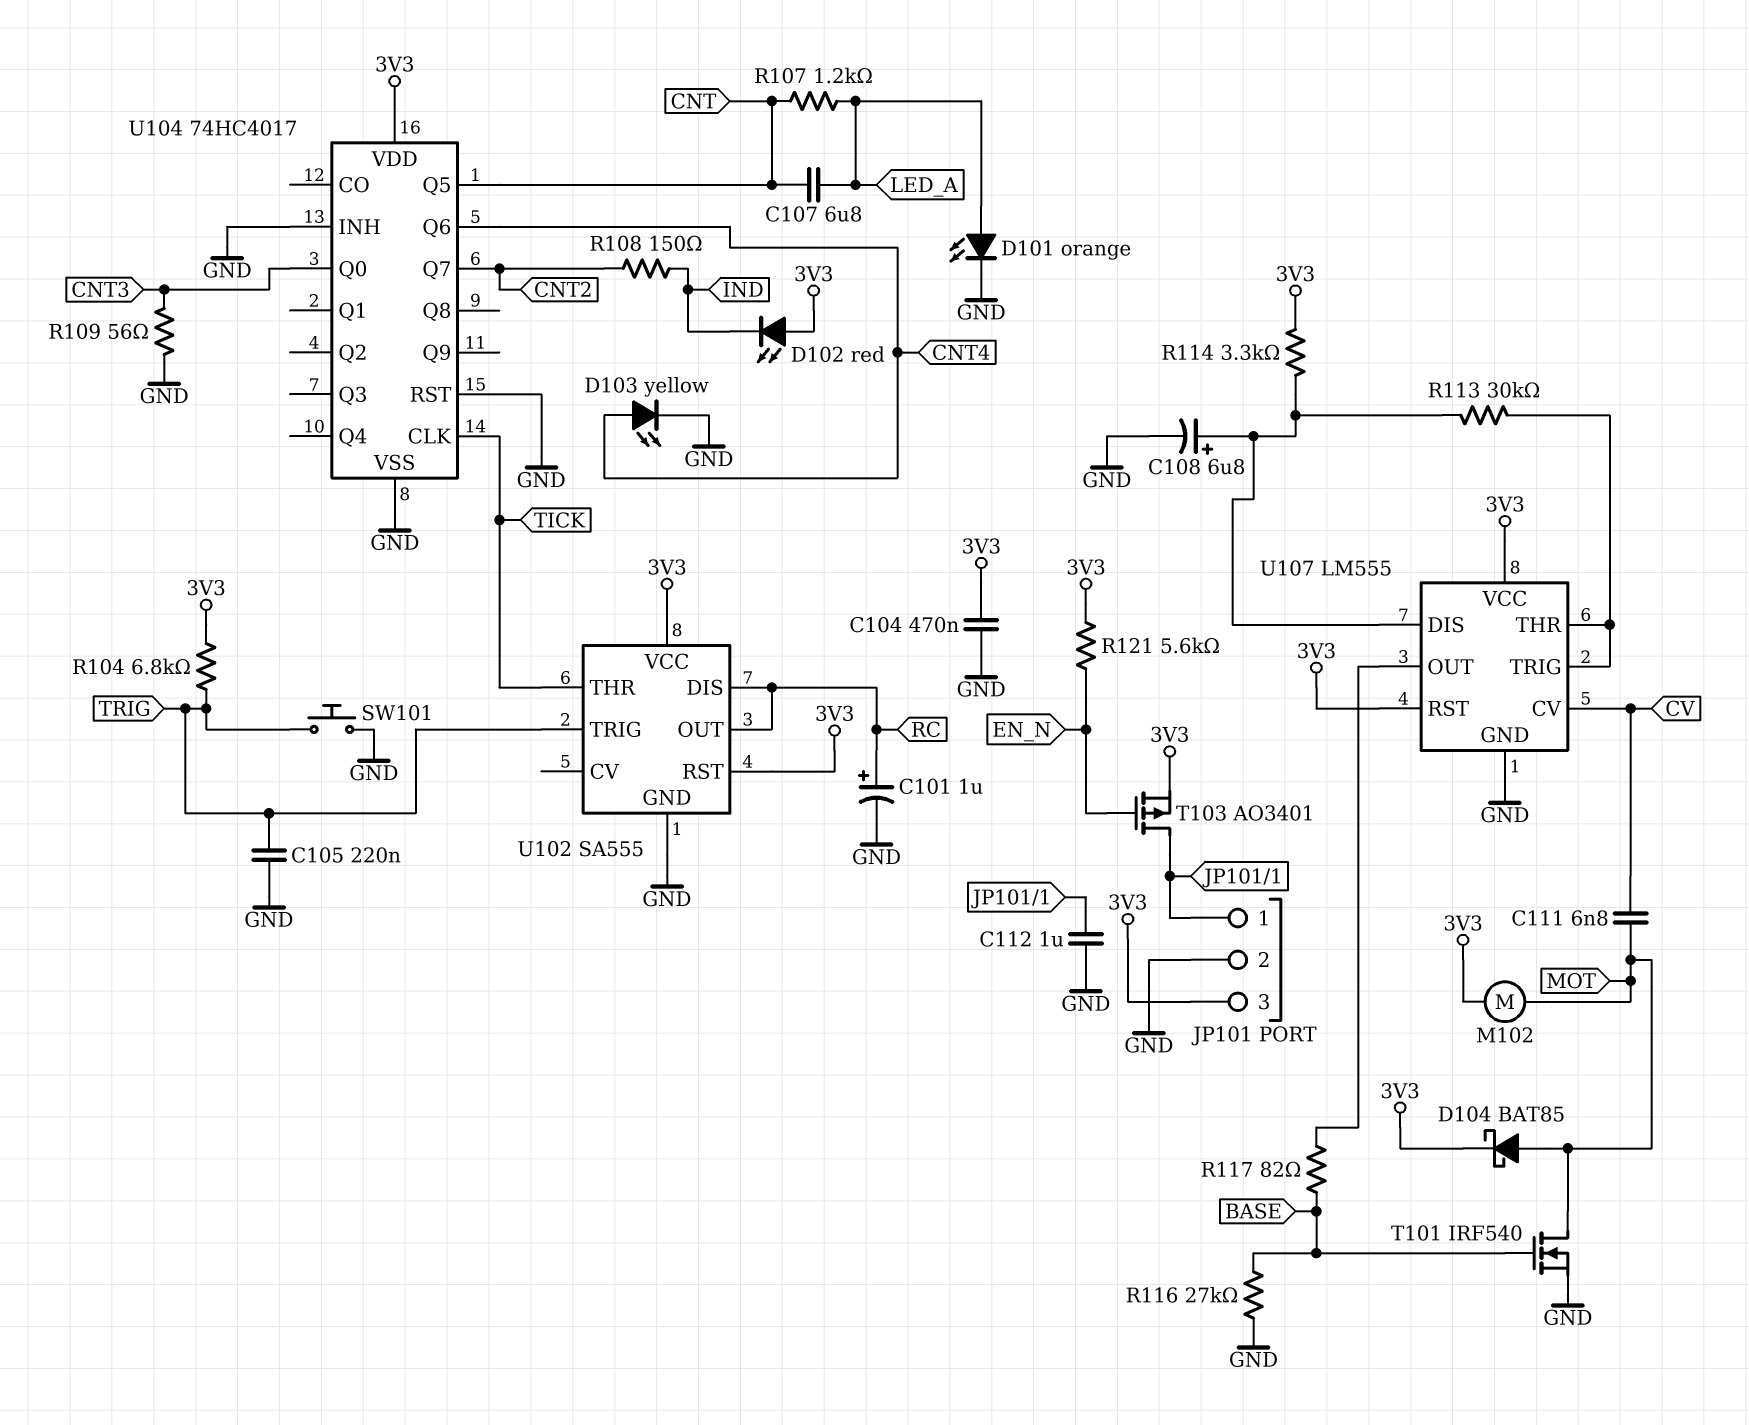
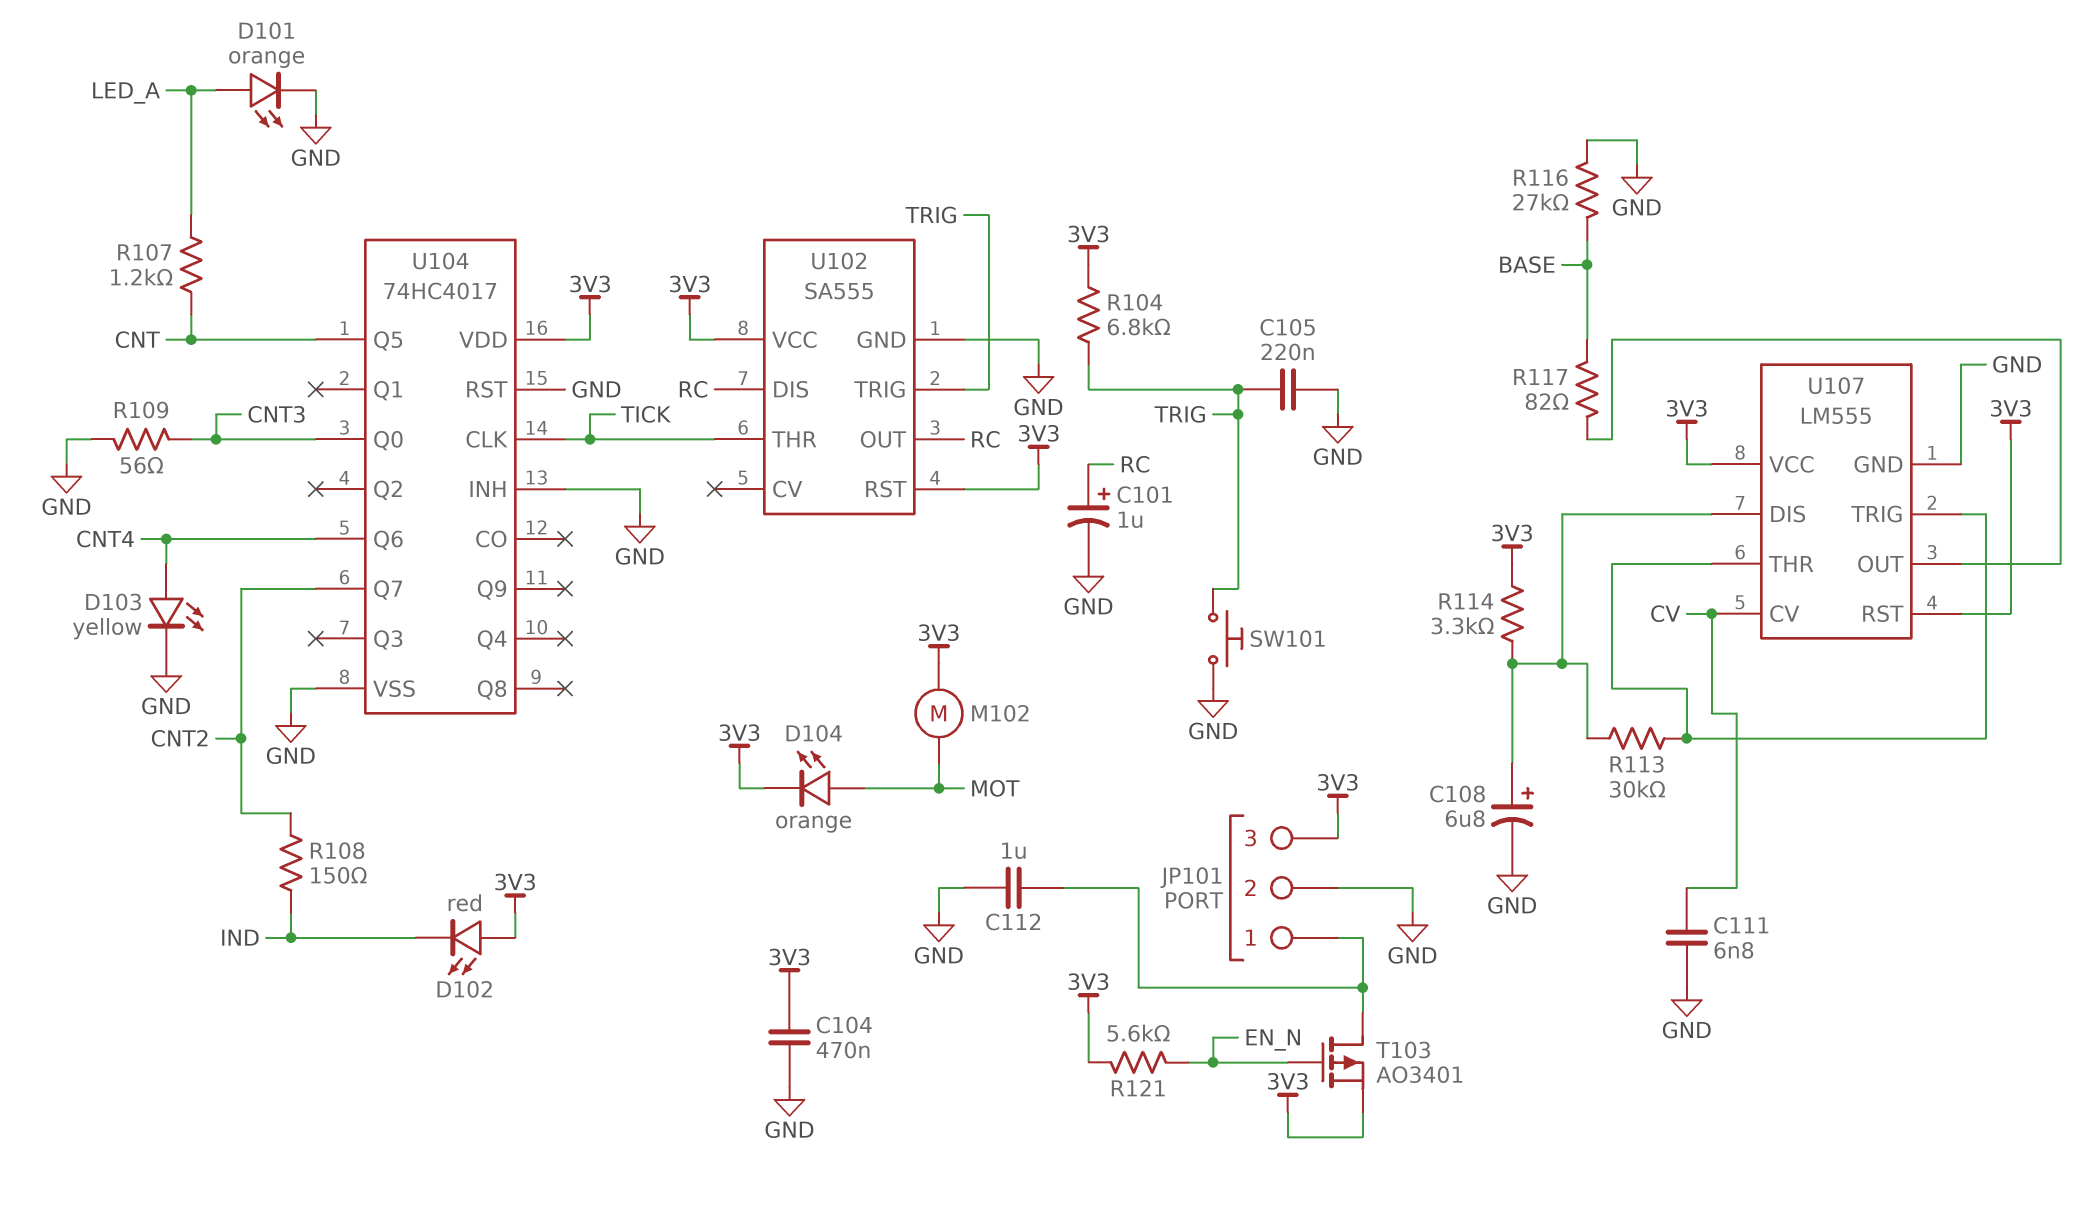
C107: 6.8uF (CNT, LED_A) -> none
C111: 6.8nF (CV, MOT) -> 6.8nF (CV, GND)
D104: schottky BAT85 (A MOT, K 3V3) -> LED orange (A MOT, K 3V3)
T101: NMOS IRF540 (G BASE, D MOT, S GND) -> none

